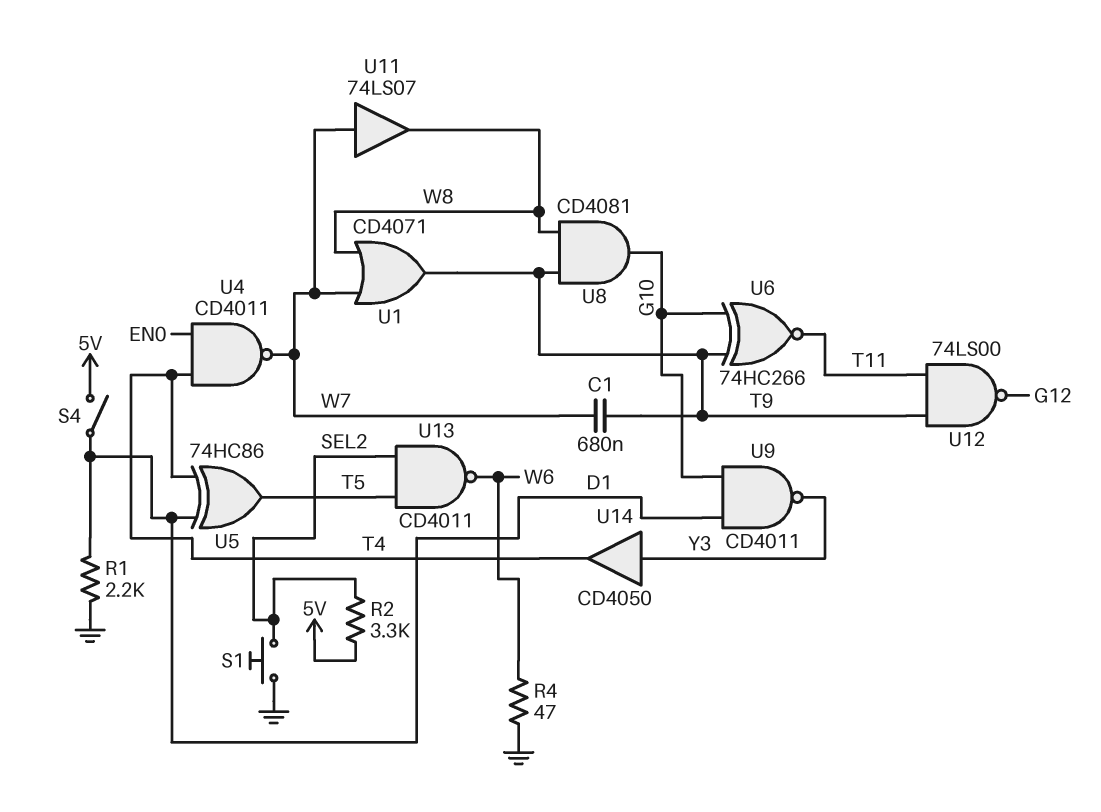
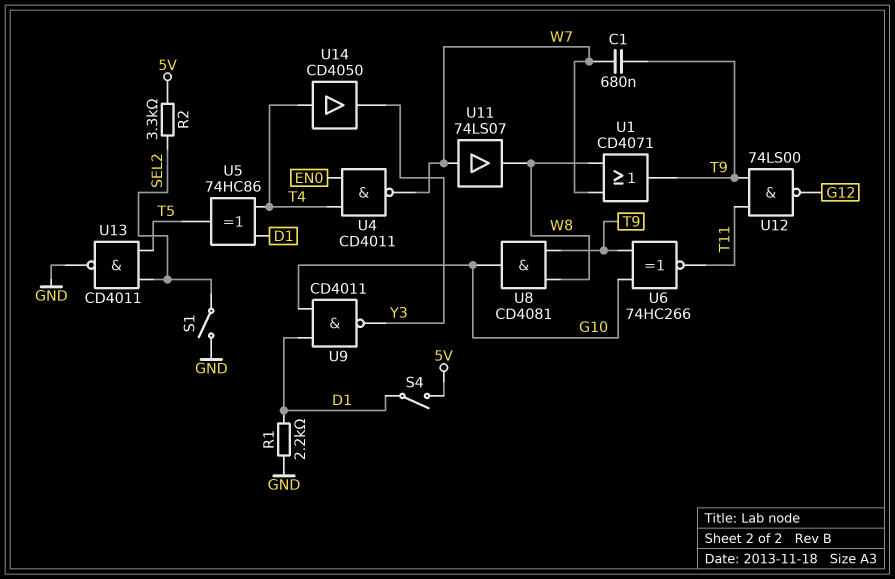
R4: 47 (GND, W6) -> none
S1: button (GND, SEL2) -> switch (GND, SEL2)
U13: NAND CD4011 (in SEL2, in T5, out W6) -> NAND CD4011 (in SEL2, in T5, out GND)
U14: buffer CD4050 (in Y3, out T4) -> buffer CD4050 (in T4, out Y3)

